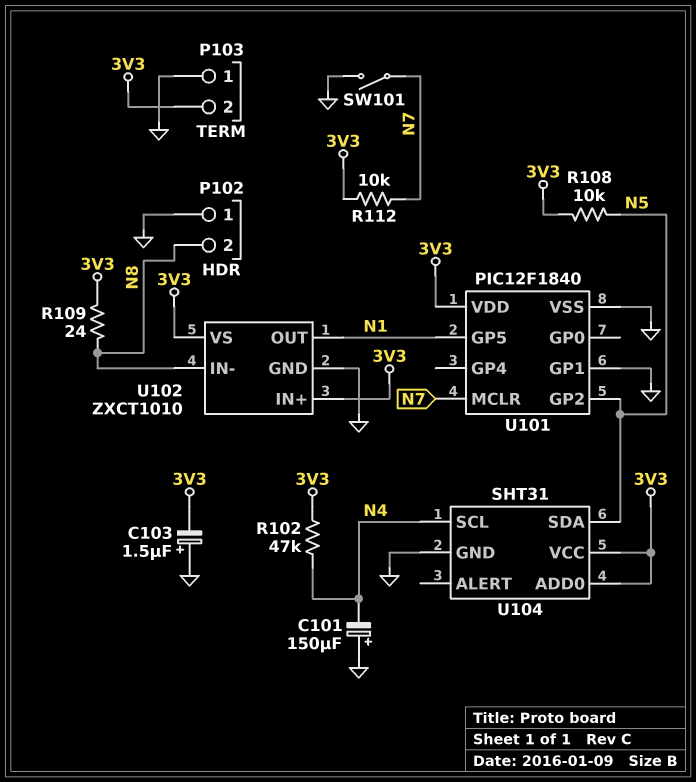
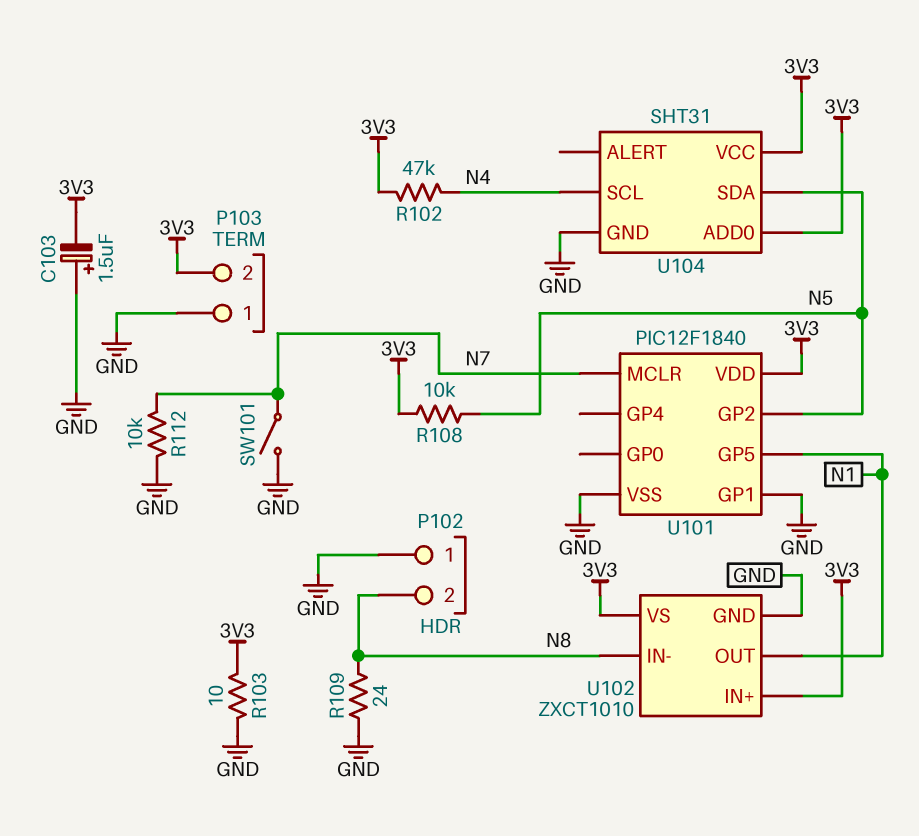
C101: 150uF (plus GND, minus N4) -> none
R103: none -> 10 (3V3, GND)
R109: 24 (3V3, N8) -> 24 (GND, N8)
R112: 10k (3V3, N7) -> 10k (GND, N7)

